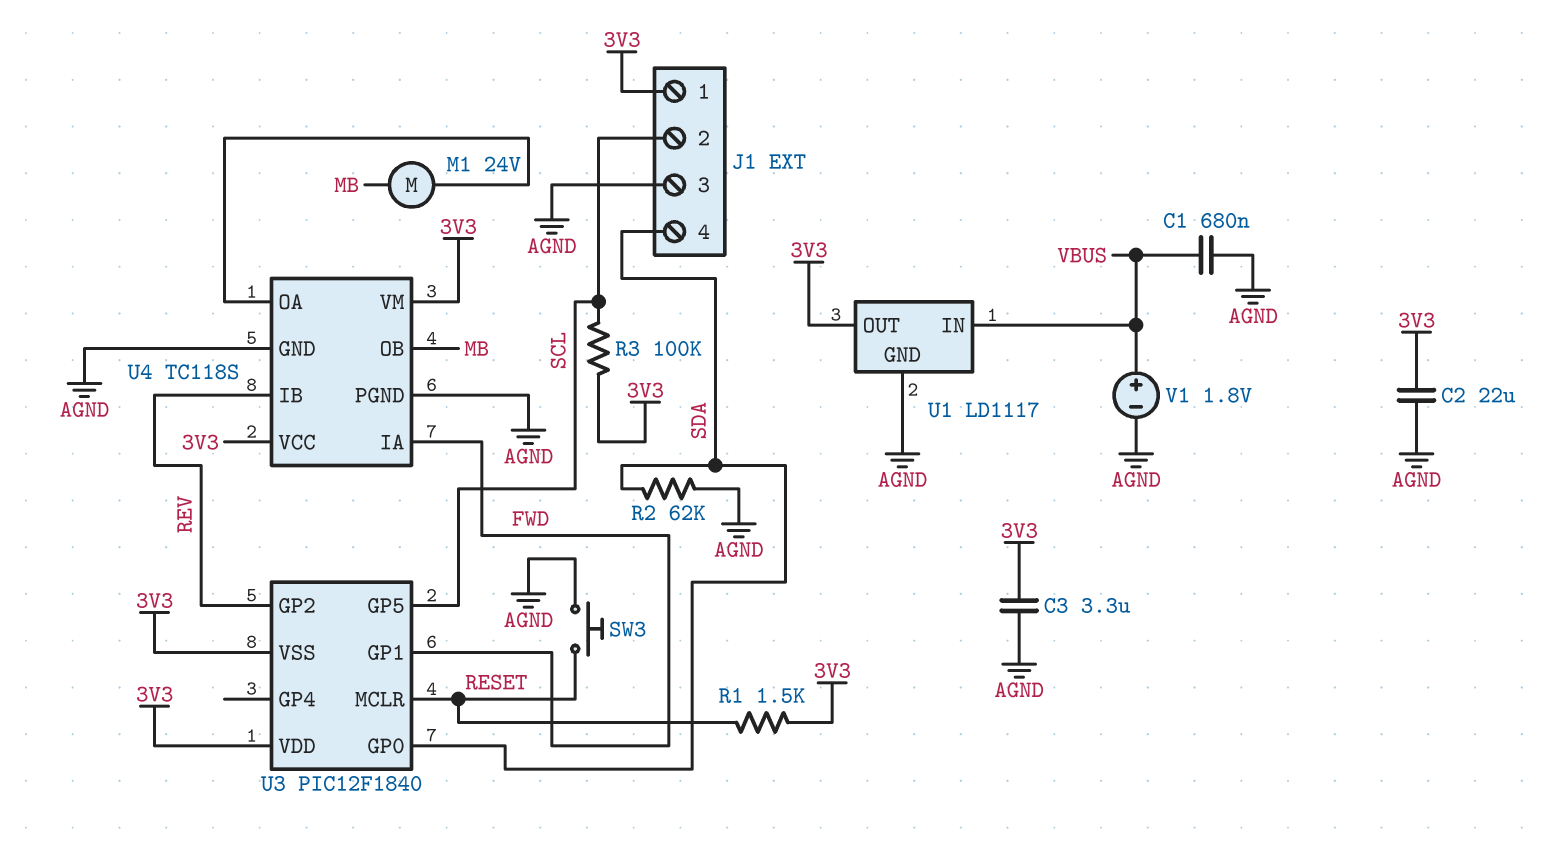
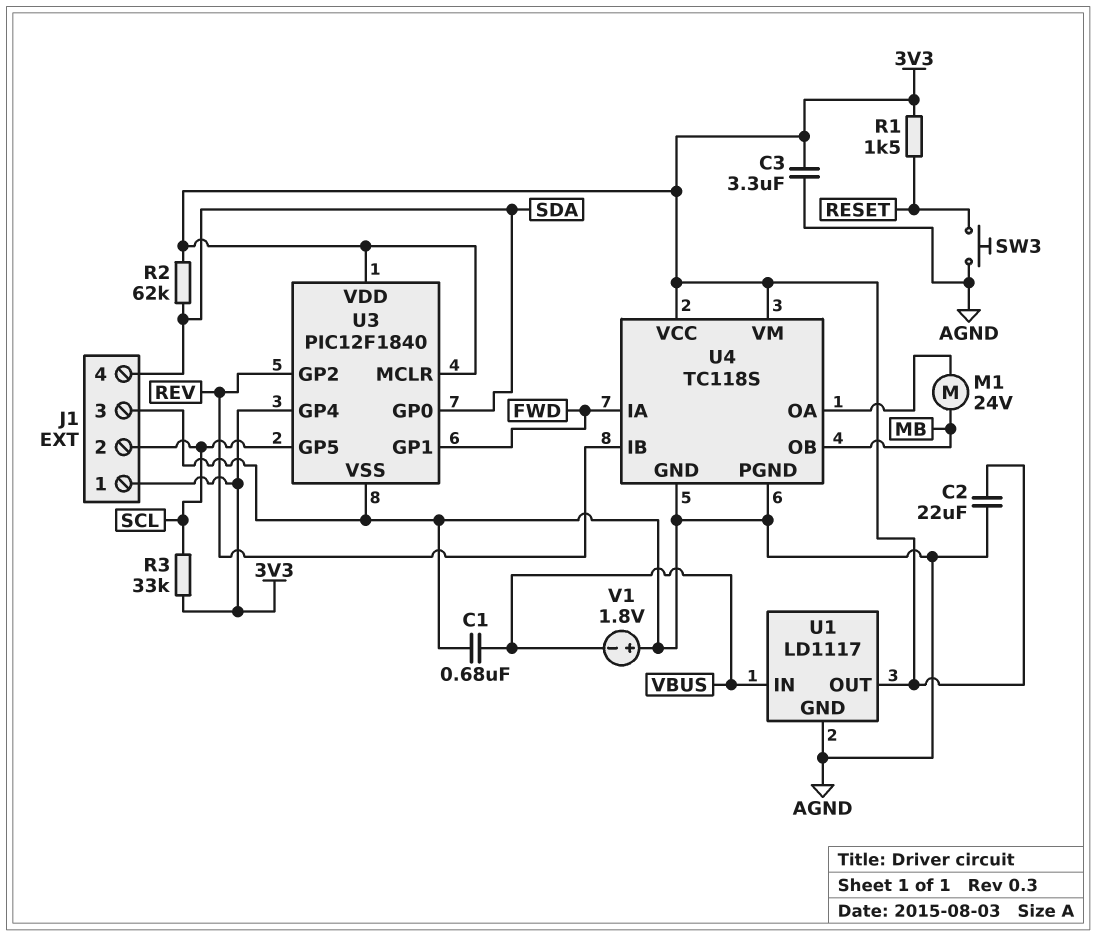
R2: 62k (AGND, SDA) -> 62k (3V3, SDA)
R3: 100k (3V3, SCL) -> 33k (3V3, SCL)
U3 pin GP4: none -> 3V3
U3 pin MCLR: RESET -> 3V3
U3 pin VSS: 3V3 -> AGND
V1: 1.8V (plus VBUS, minus AGND) -> 1.8V (plus AGND, minus VBUS)

